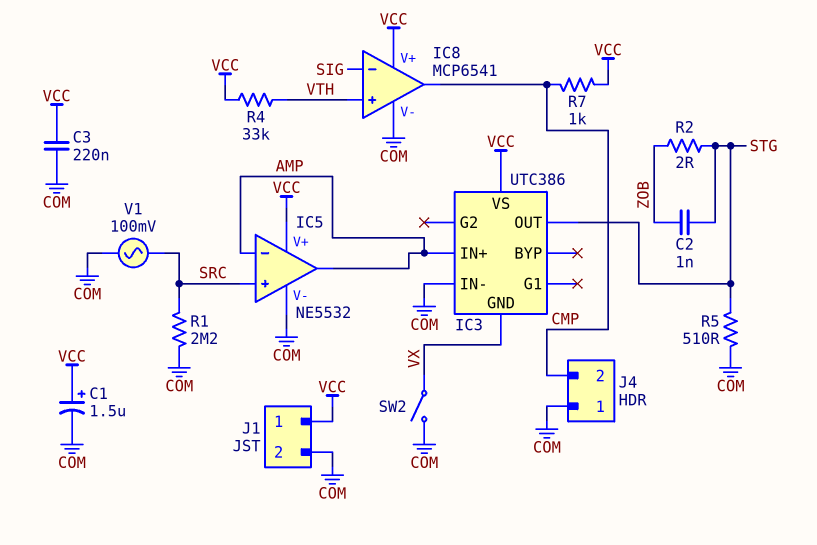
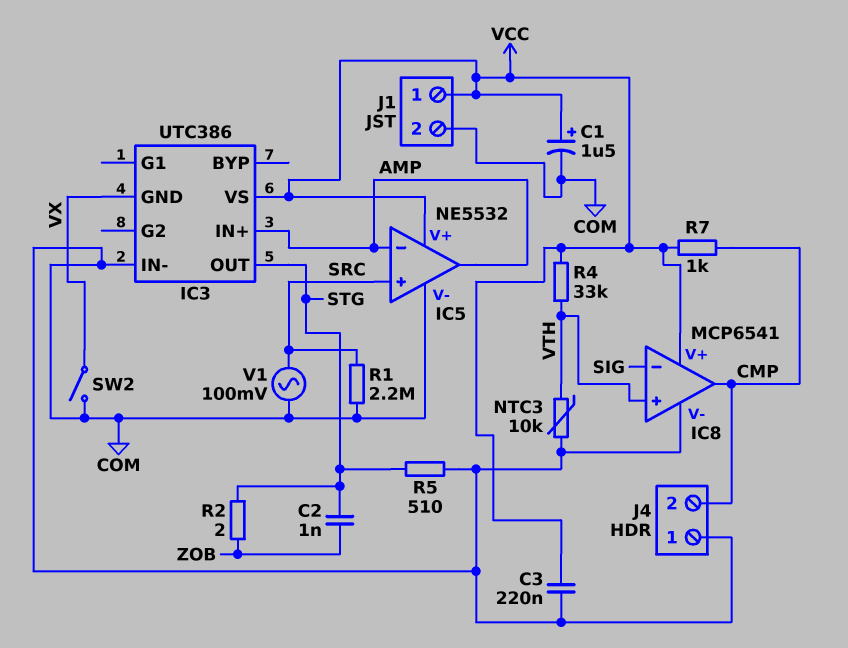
NTC3: none -> 10k (COM, VTH)

